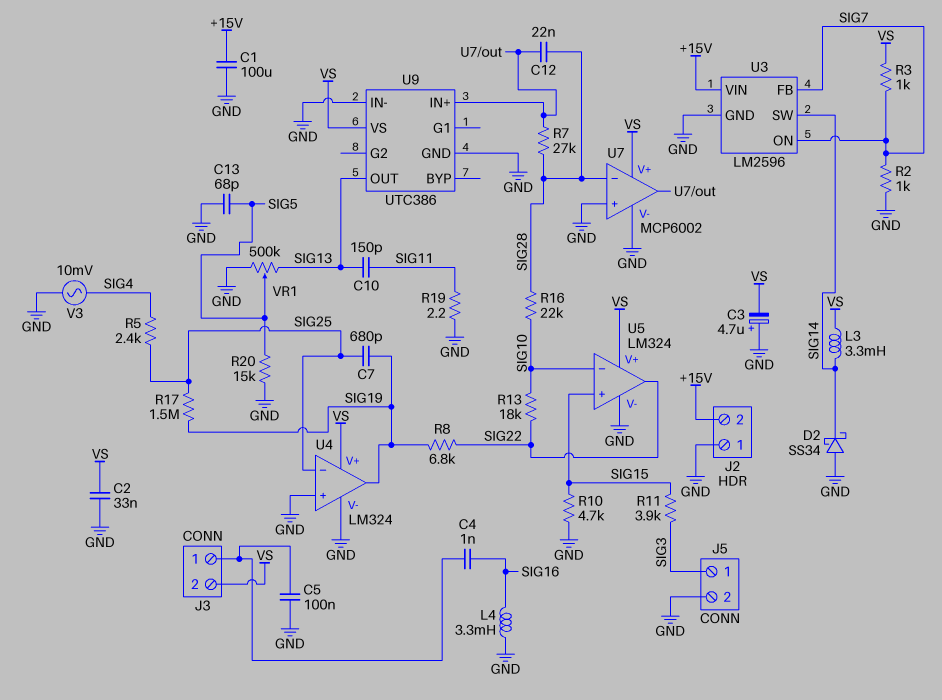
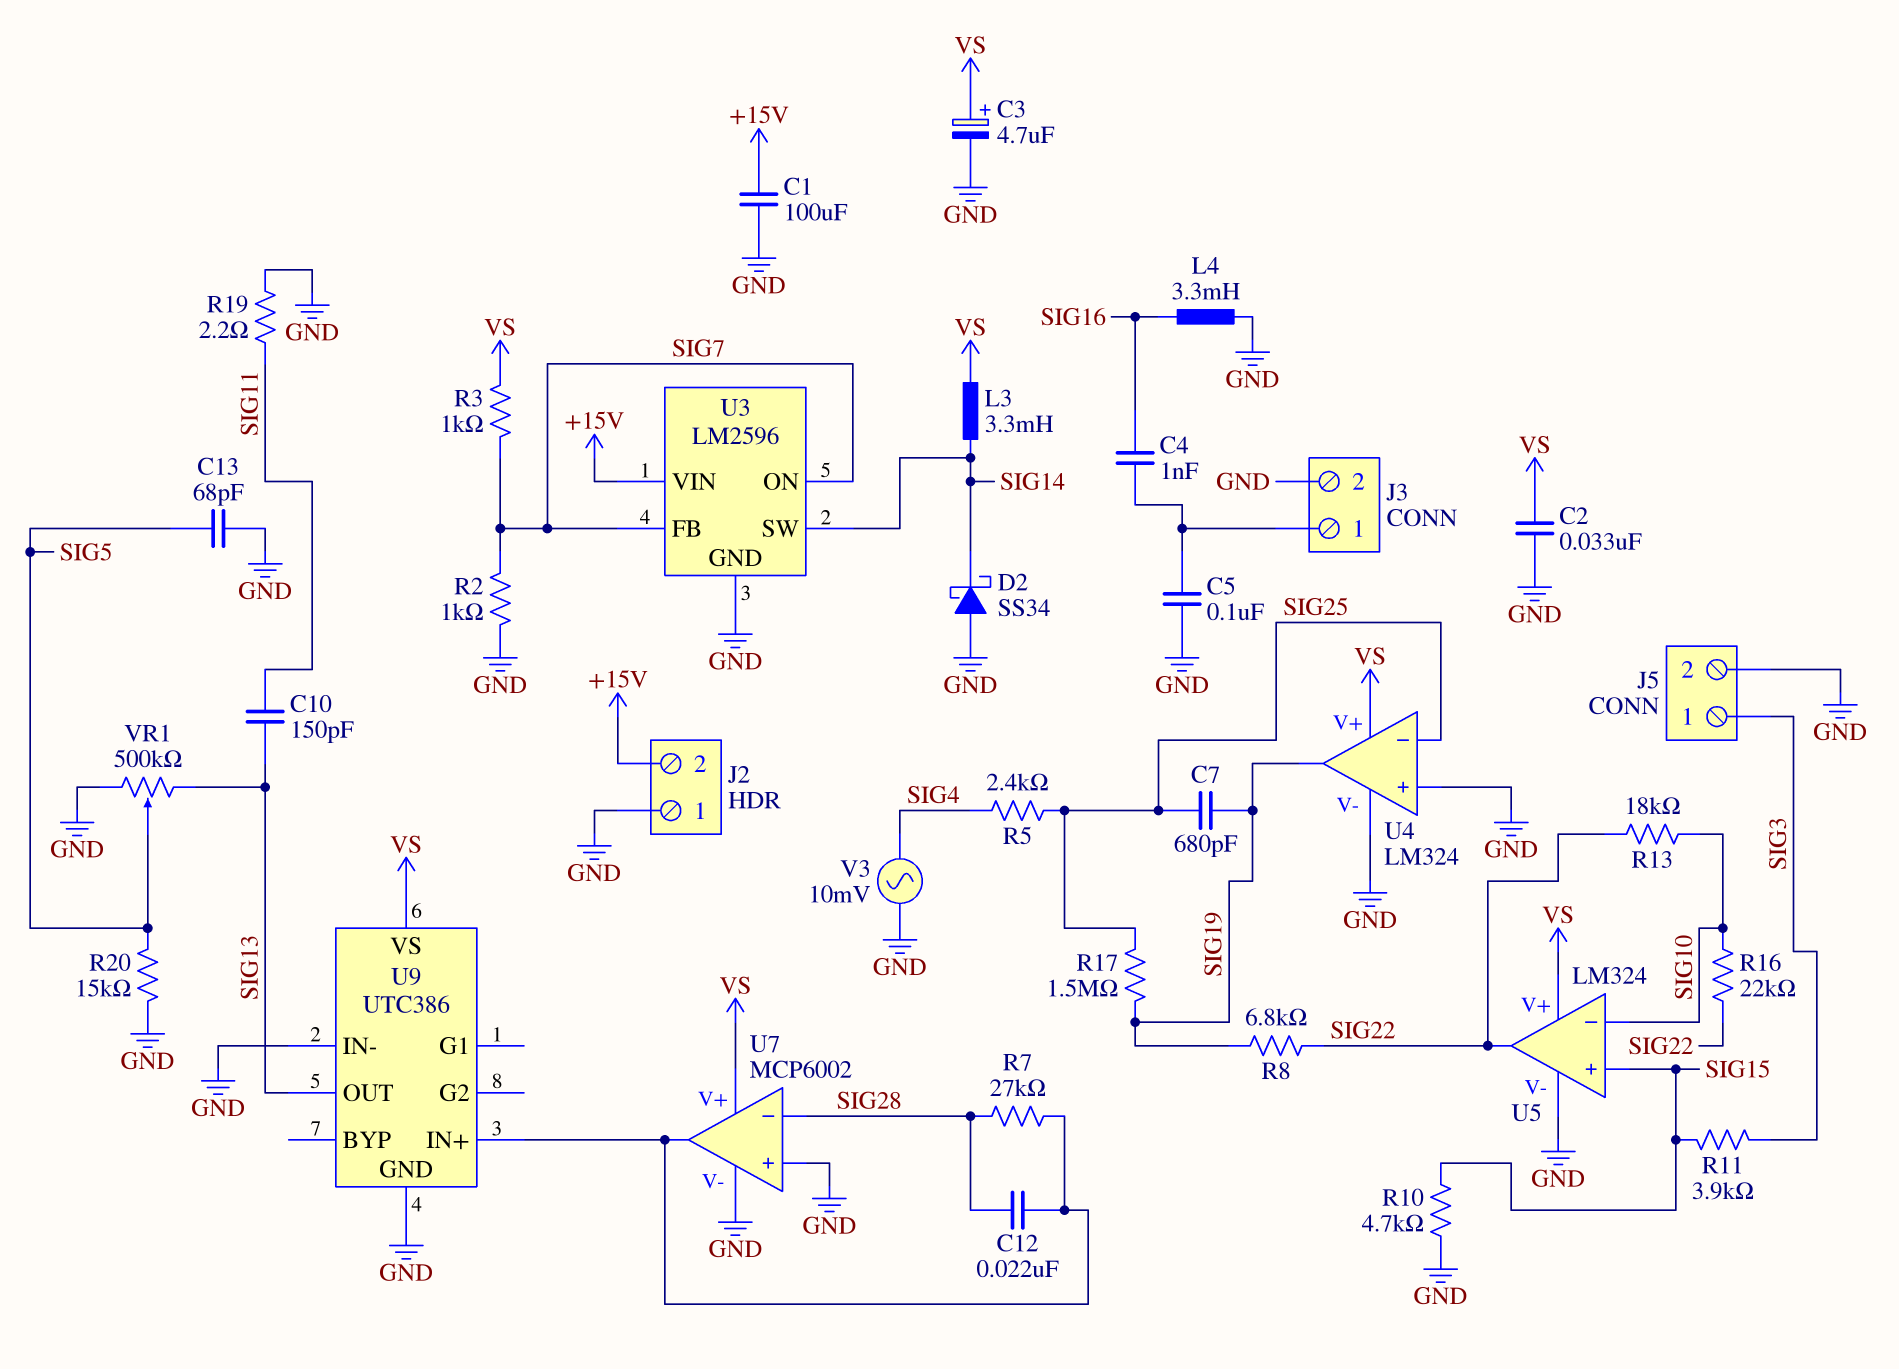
C3: 4.7uF (plus GND, minus VS) -> 4.7uF (plus VS, minus GND)
J3 pin 2: VS -> GND
R16: 22k (SIG10, SIG28) -> 22k (SIG10, SIG22)

